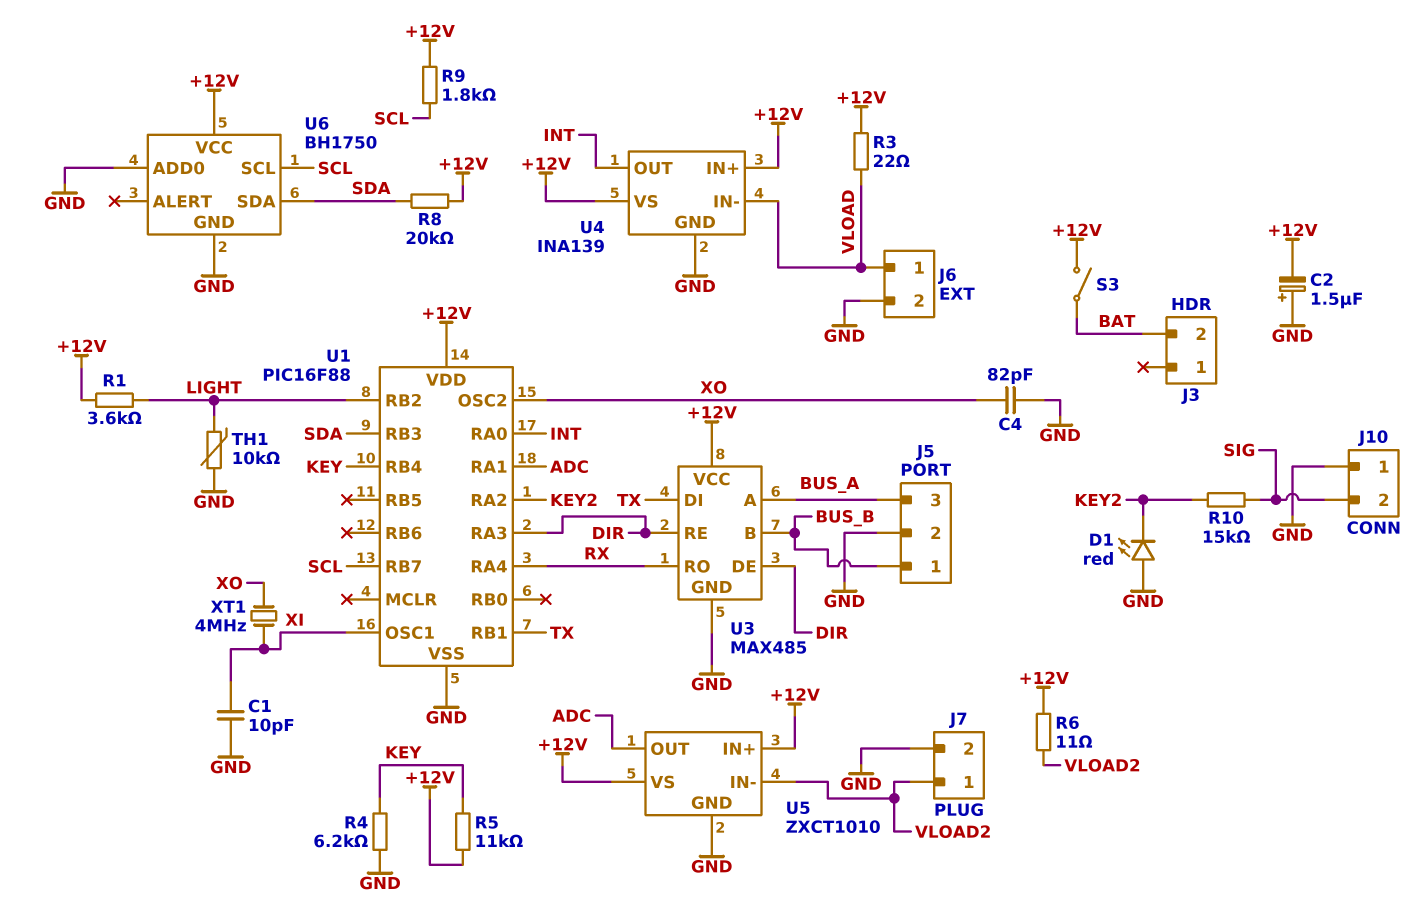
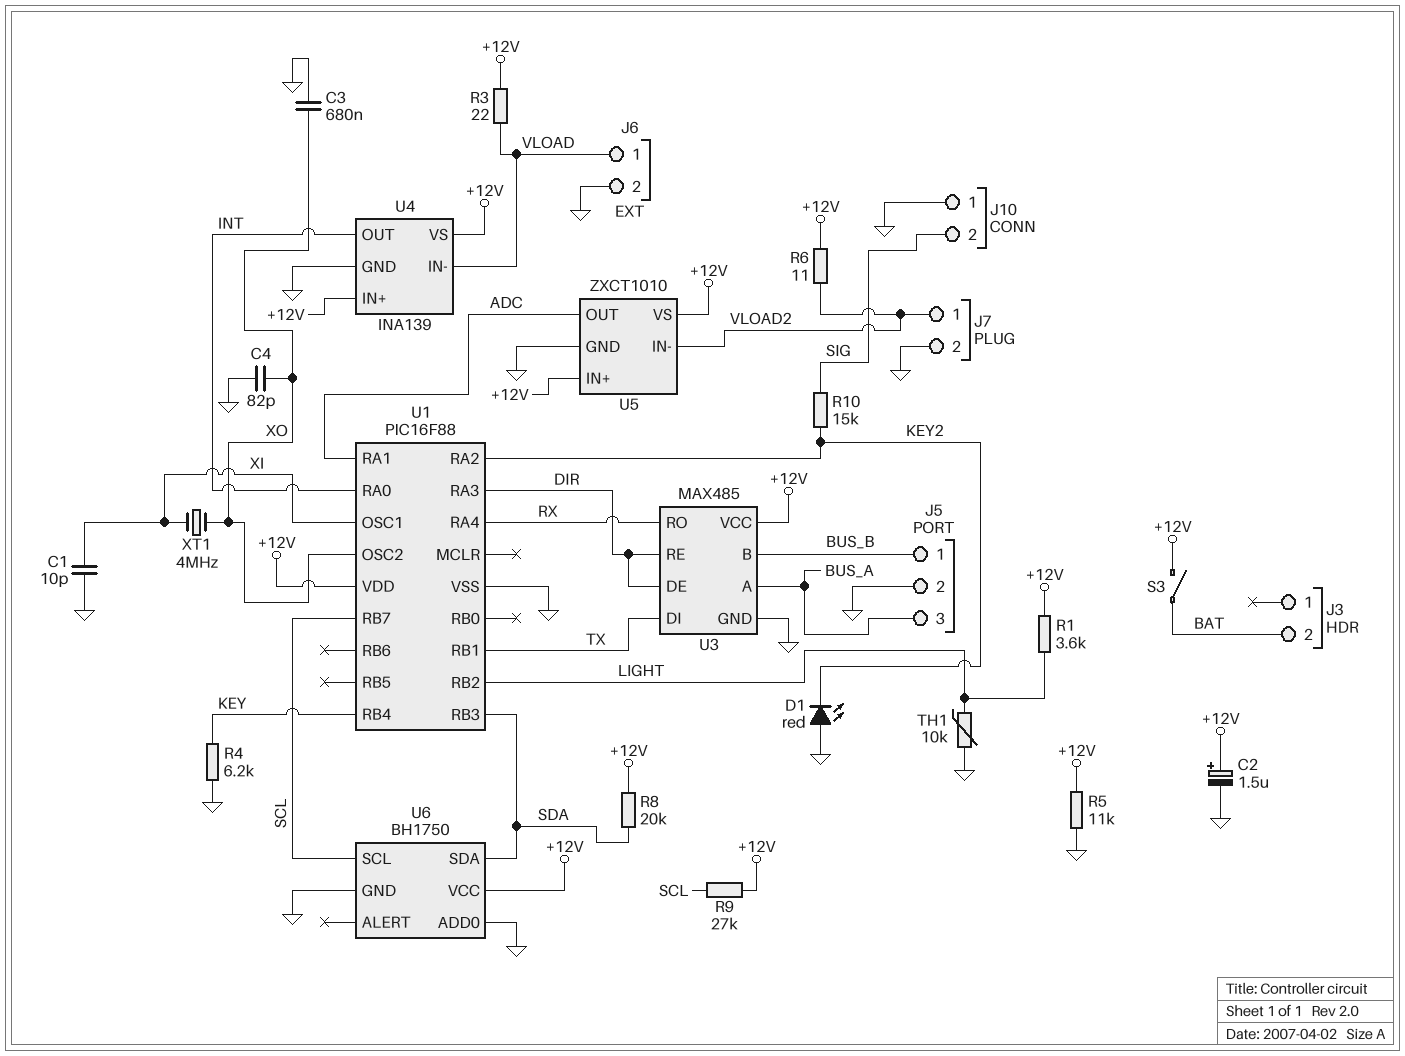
C2: 1.5uF (plus GND, minus +12V) -> 1.5uF (plus +12V, minus GND)
C3: none -> 680nF (GND, XO)
R5: 11k (+12V, KEY) -> 11k (+12V, GND)
R9: 1.8k (+12V, SCL) -> 27k (+12V, SCL)

